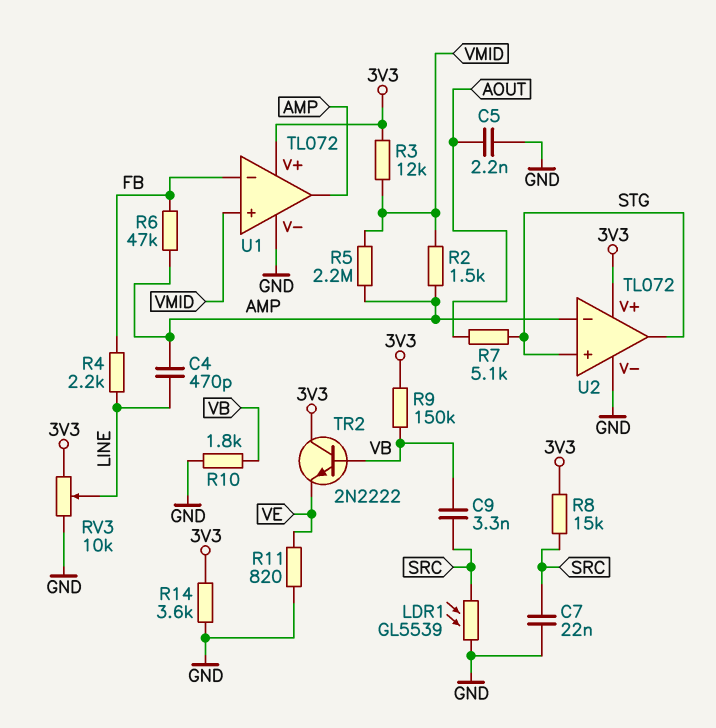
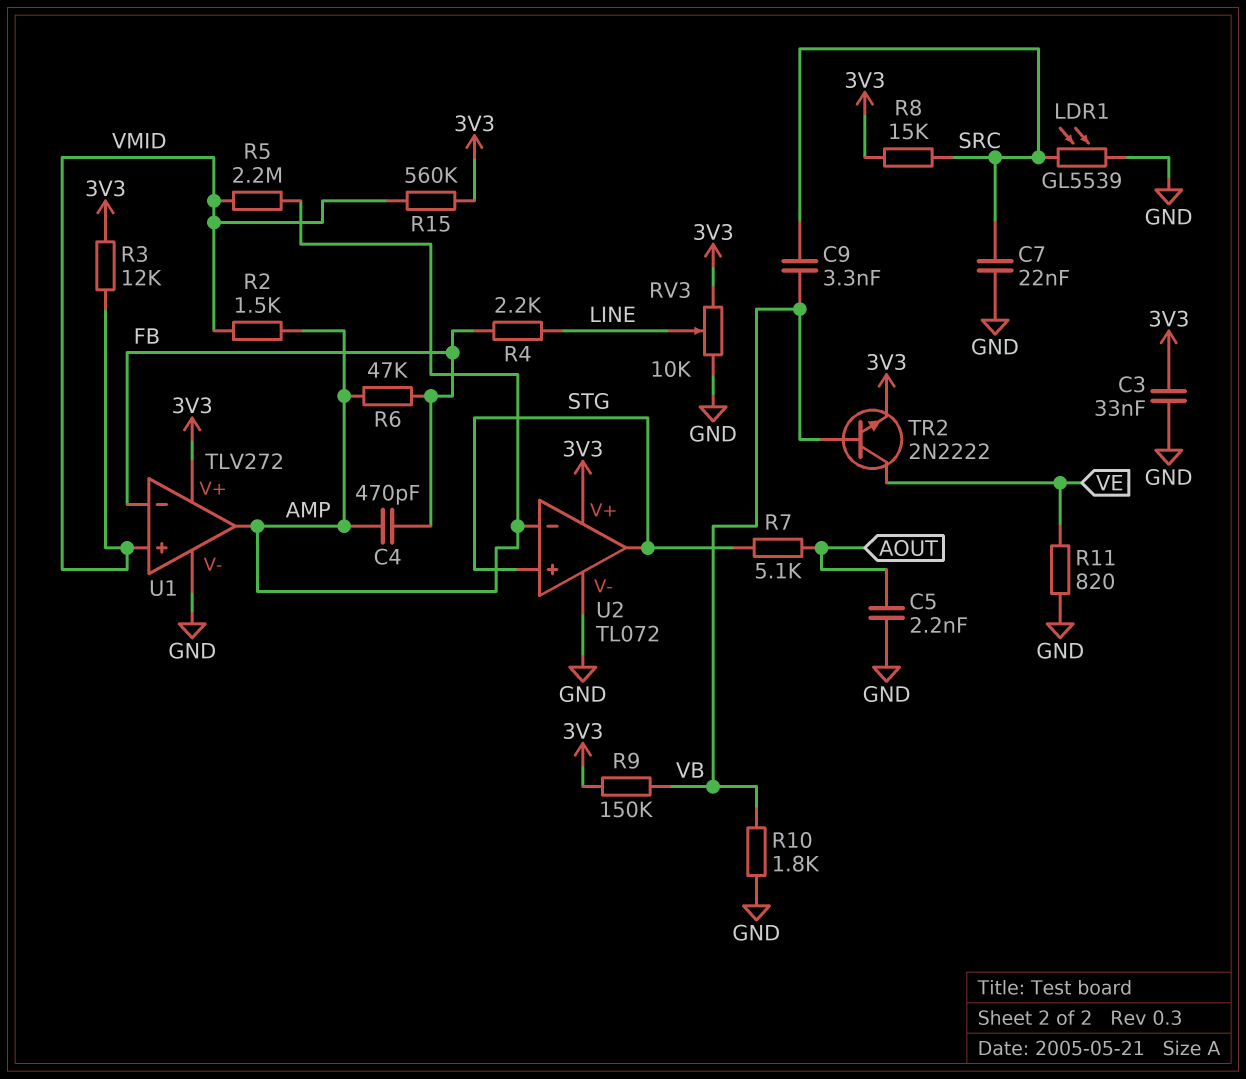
C3: none -> 33nF (3V3, GND)
C4: 470pF (AMP, LINE) -> 470pF (AMP, FB)
R14: 3.6k (3V3, GND) -> none
R15: none -> 560k (3V3, VMID)
TR2: NPN 2N2222 (B VB, C 3V3, E VE) -> NPN 2N2222 (B VB, C VE, E 3V3)
U1: TL072 -> TLV272

